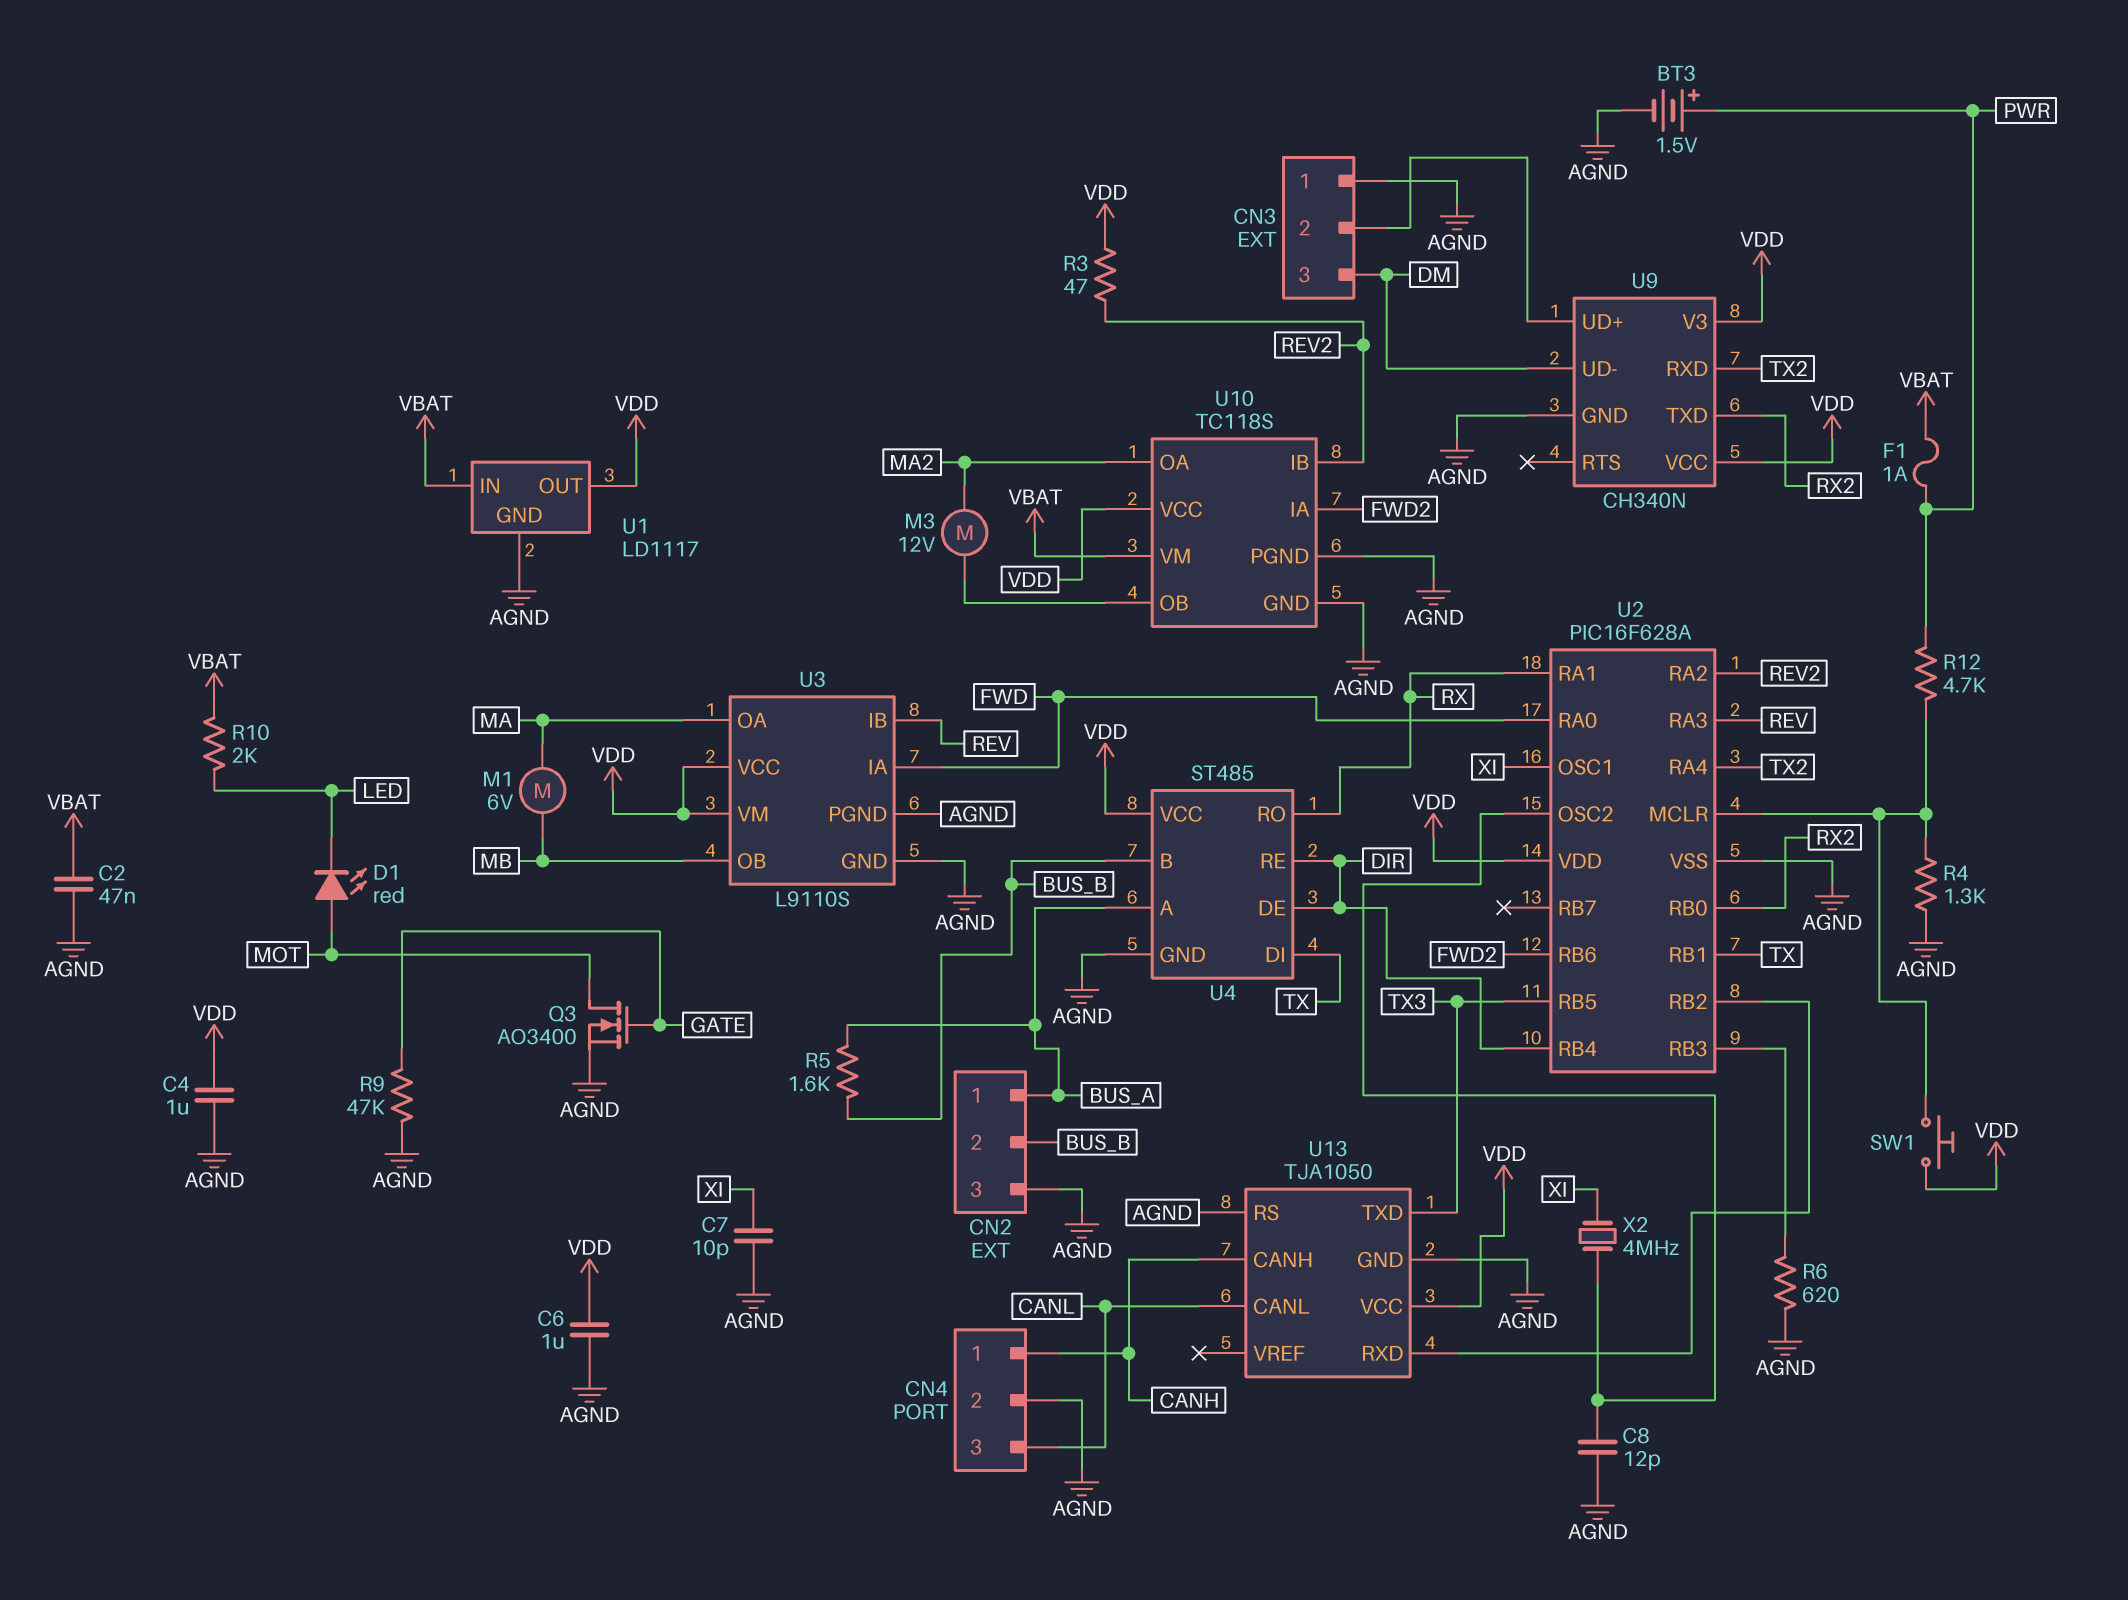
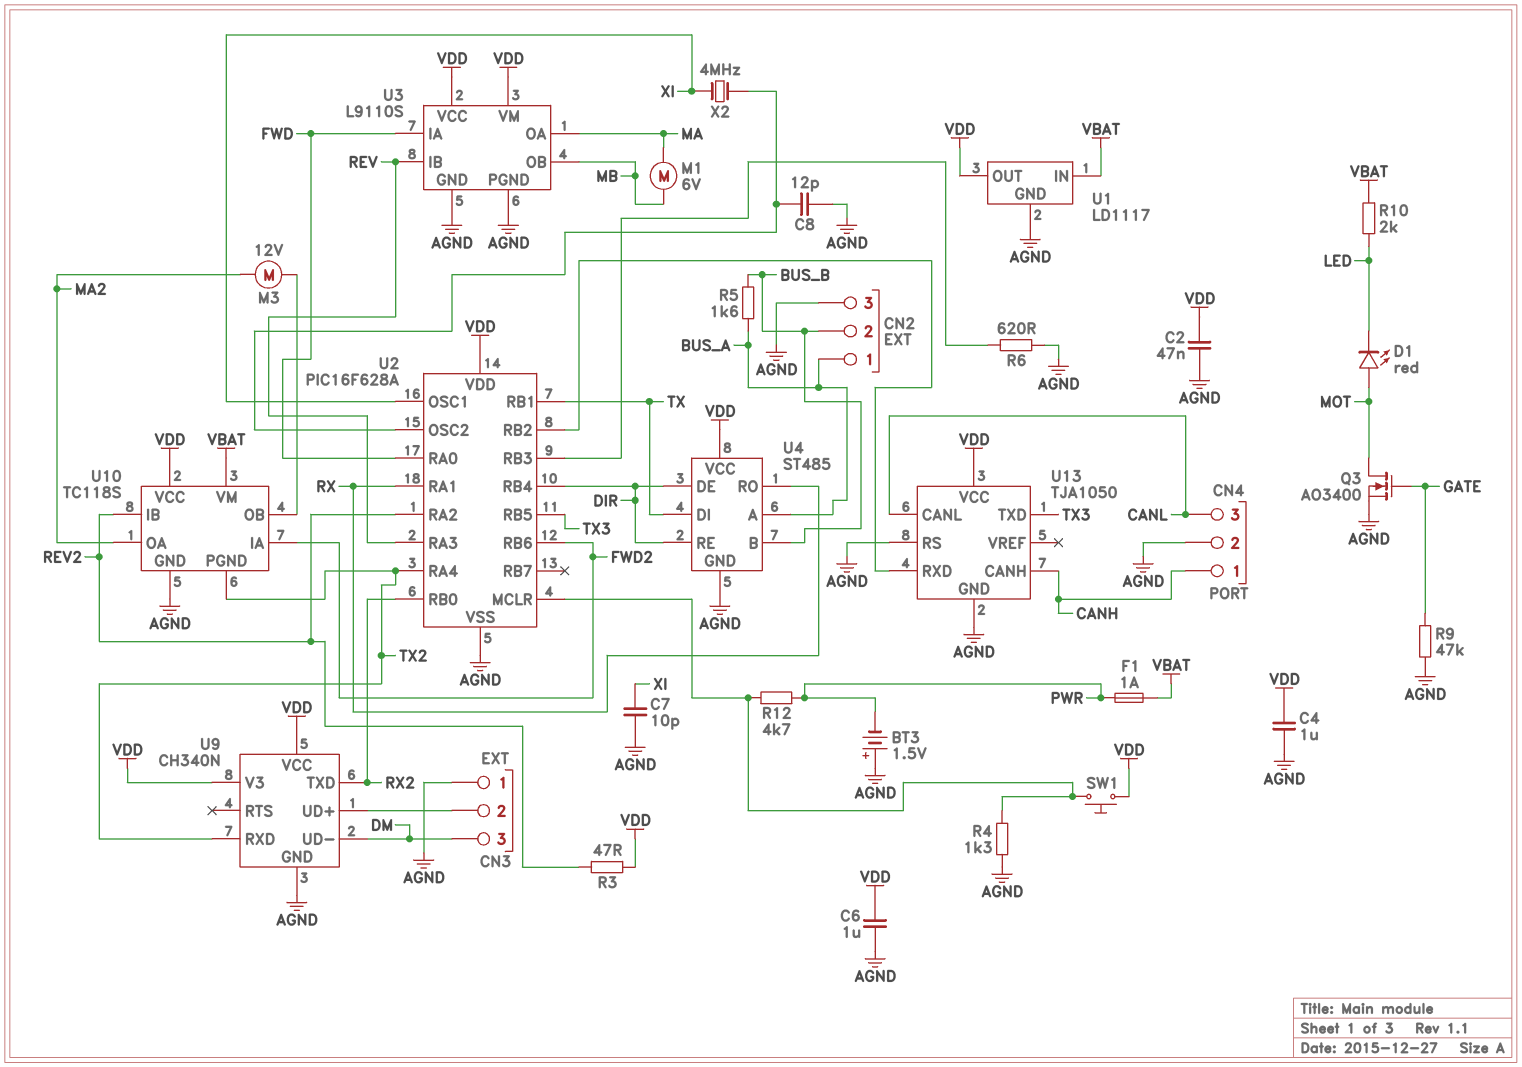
BT3: 1.5V (plus PWR, minus AGND) -> 1.5V (plus AGND, minus PWR)
C2: 47nF (AGND, VBAT) -> 47nF (AGND, VDD)
U10 pin PGND: AGND -> TX2

